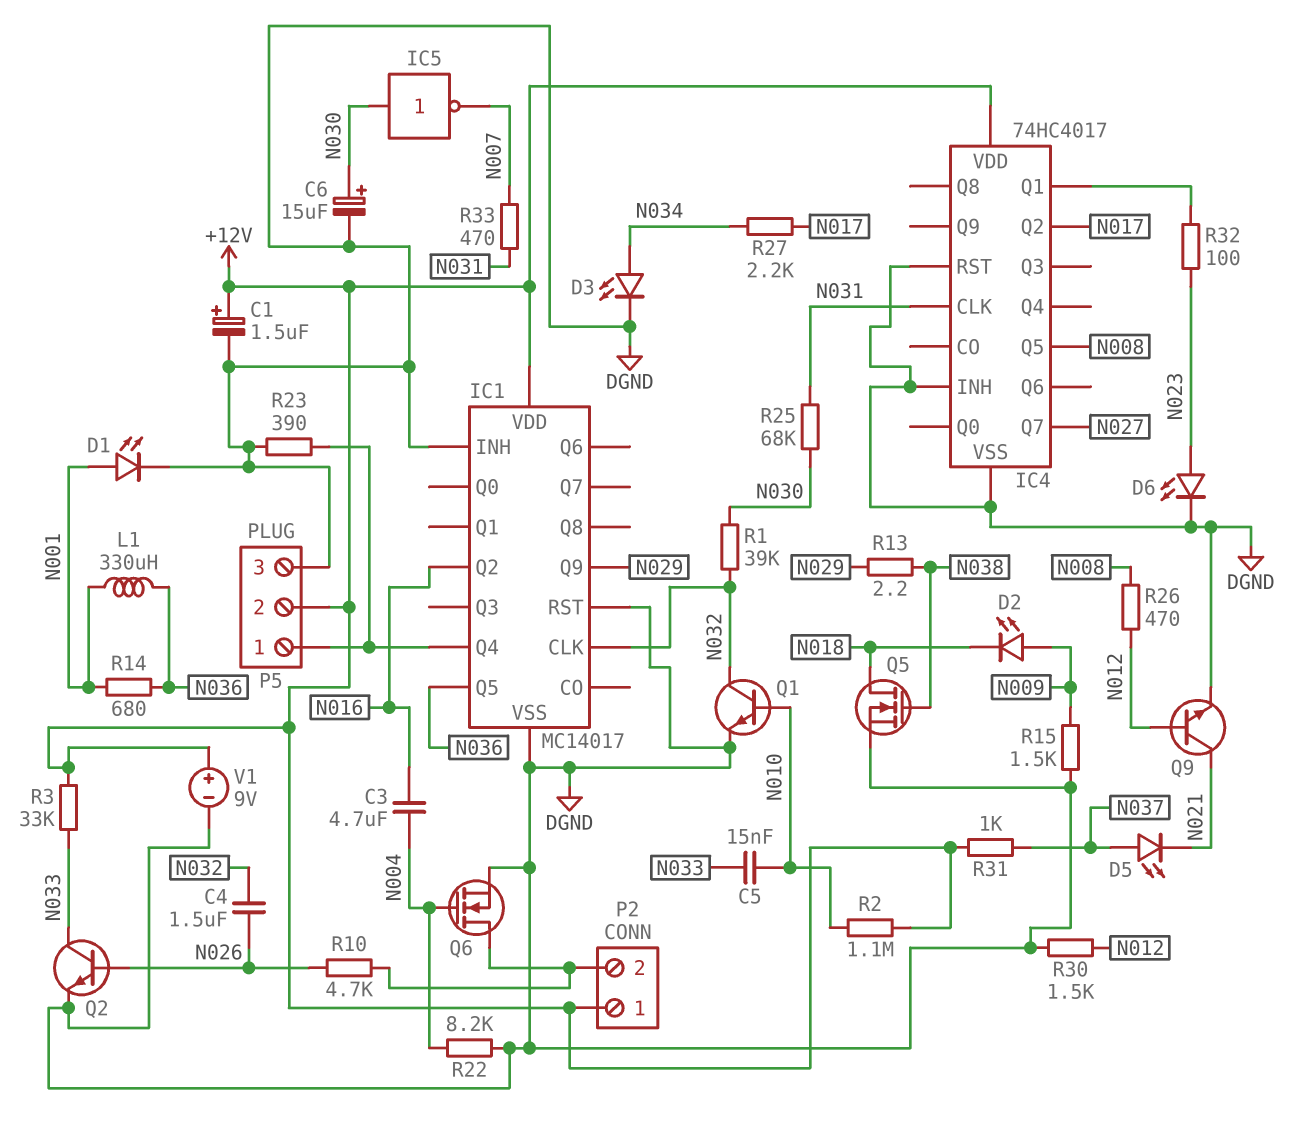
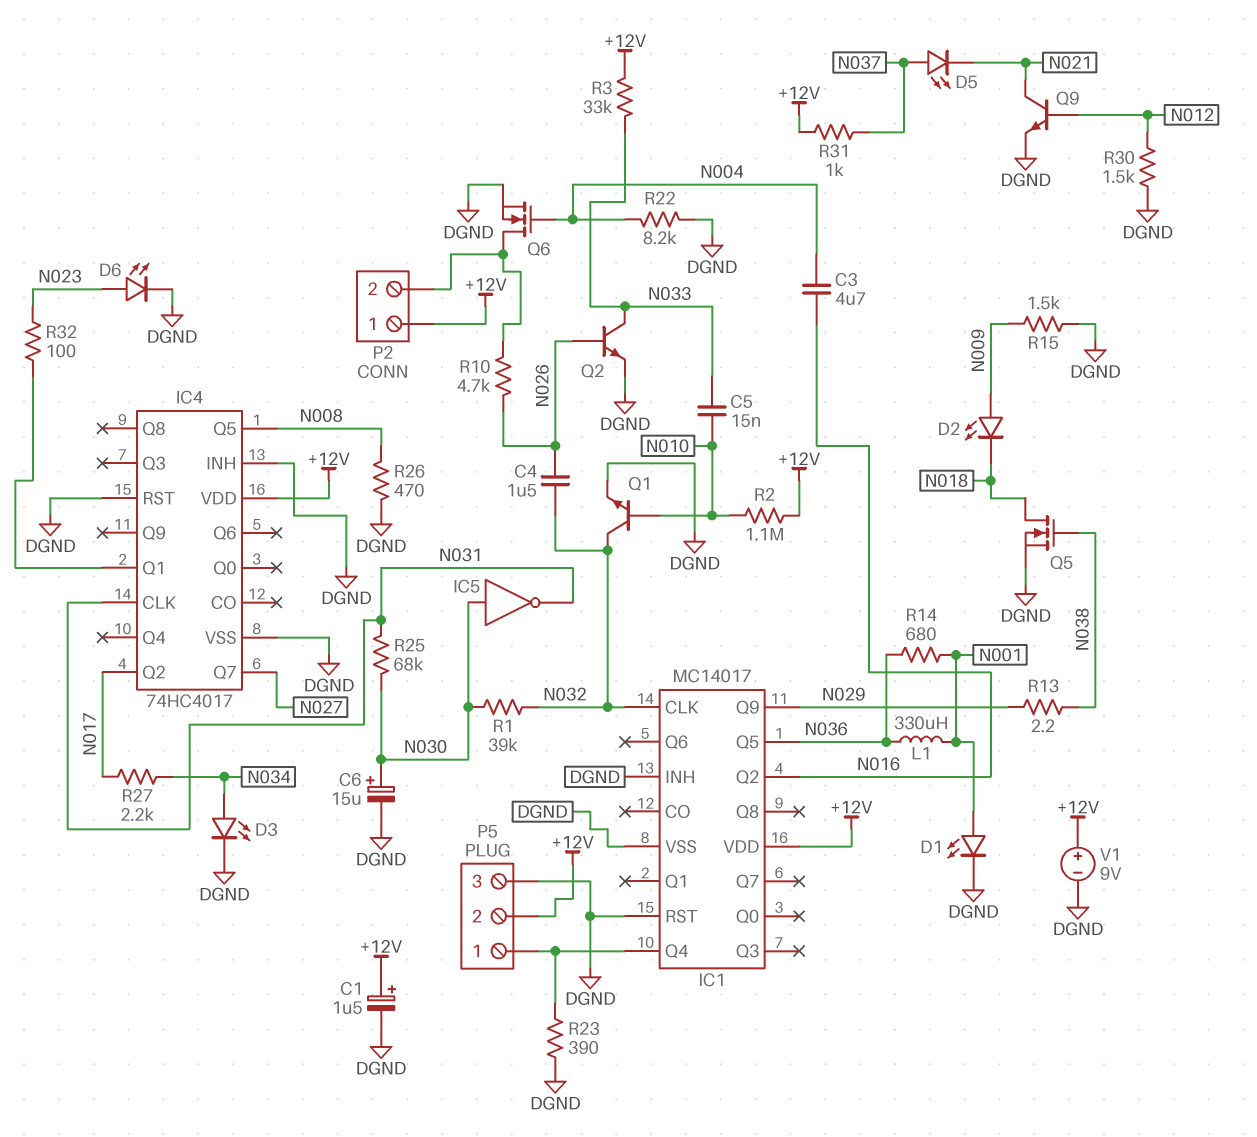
IC5: NOT (in N030, out N007) -> NOT (in N030, out N031)
R26: 470 (N008, N012) -> 470 (DGND, N008)
R33: 470 (N007, N031) -> none

